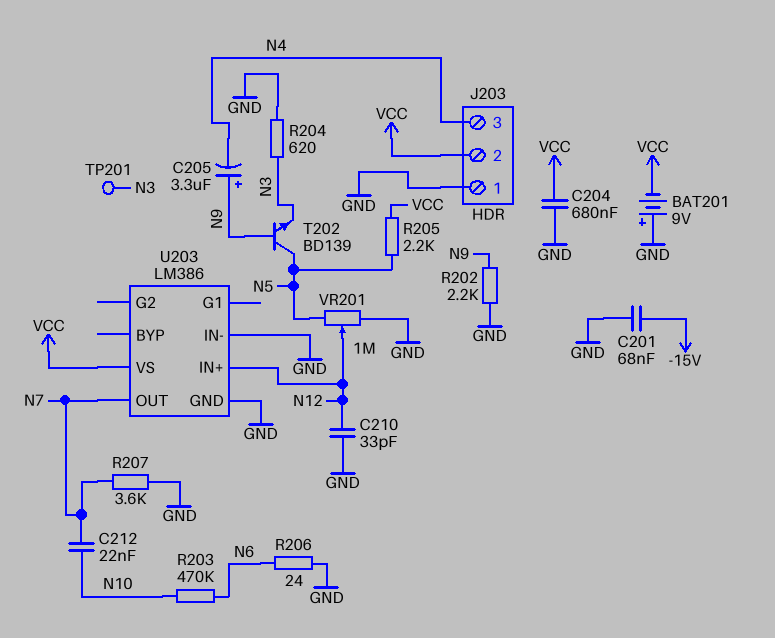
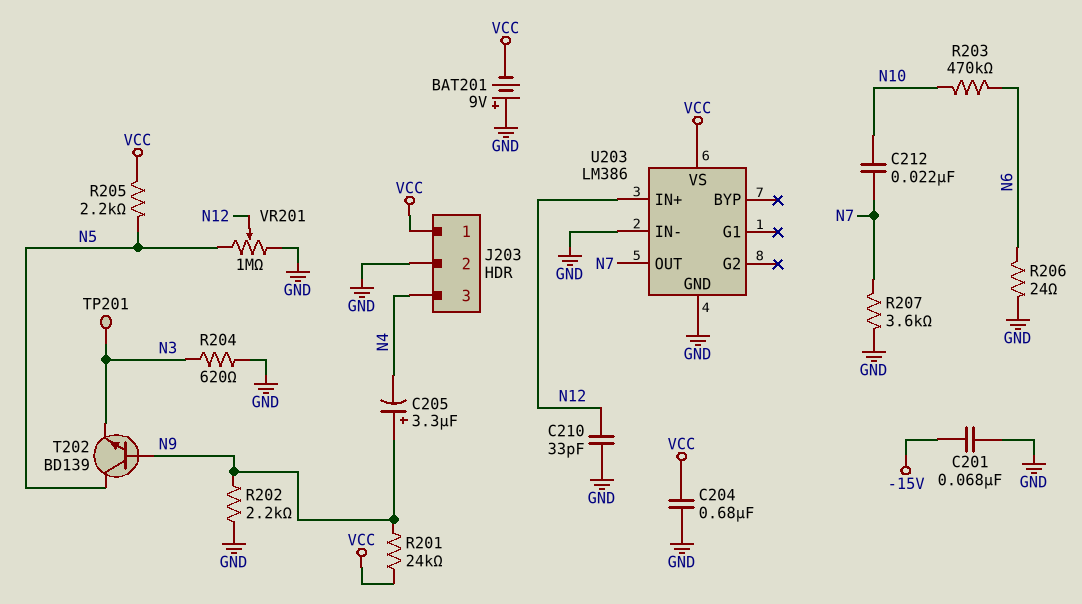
J203 pin 1: GND -> VCC
J203 pin 2: VCC -> GND
R201: none -> 24k (N9, VCC)

